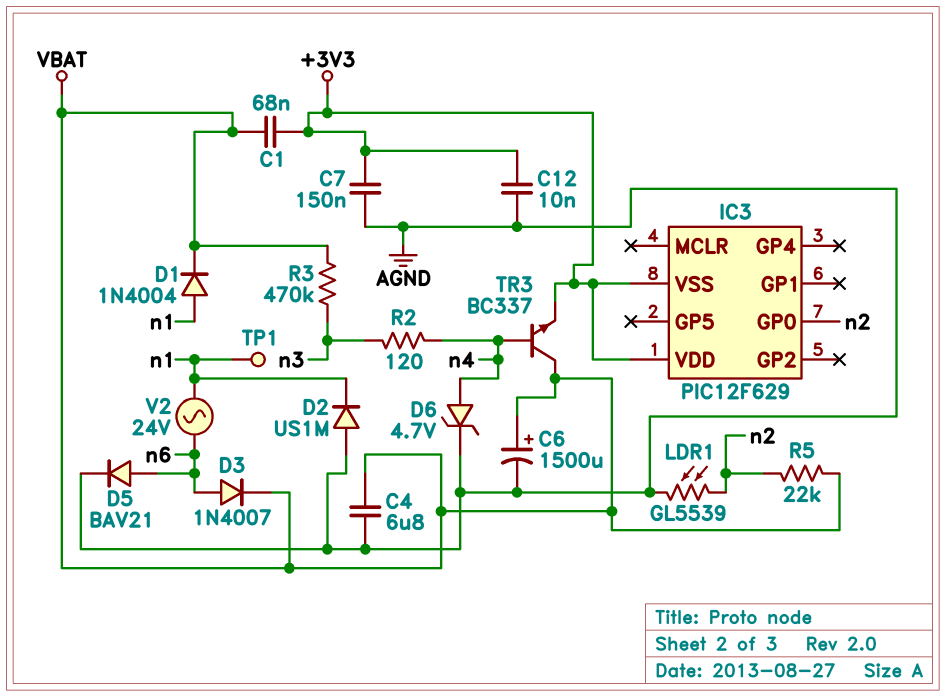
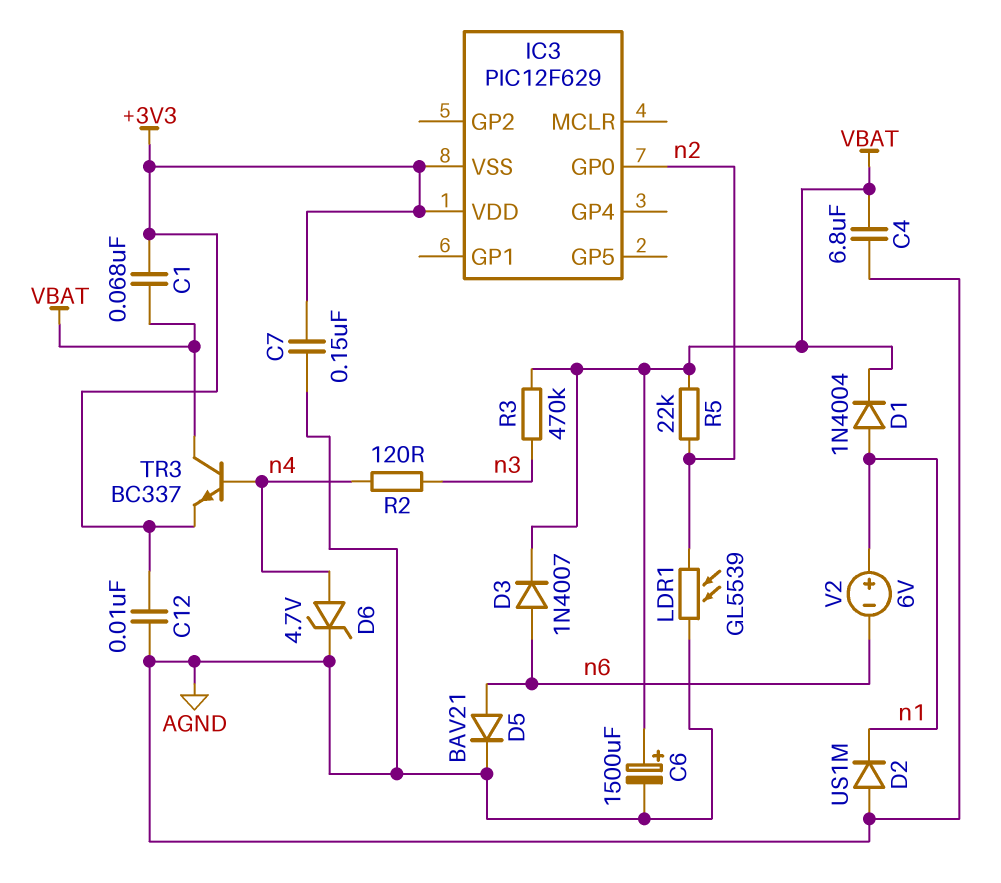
TP1: test point (n1) -> none
V2: AC 24V (n1, n6) -> 6V (plus n1, minus n6)

